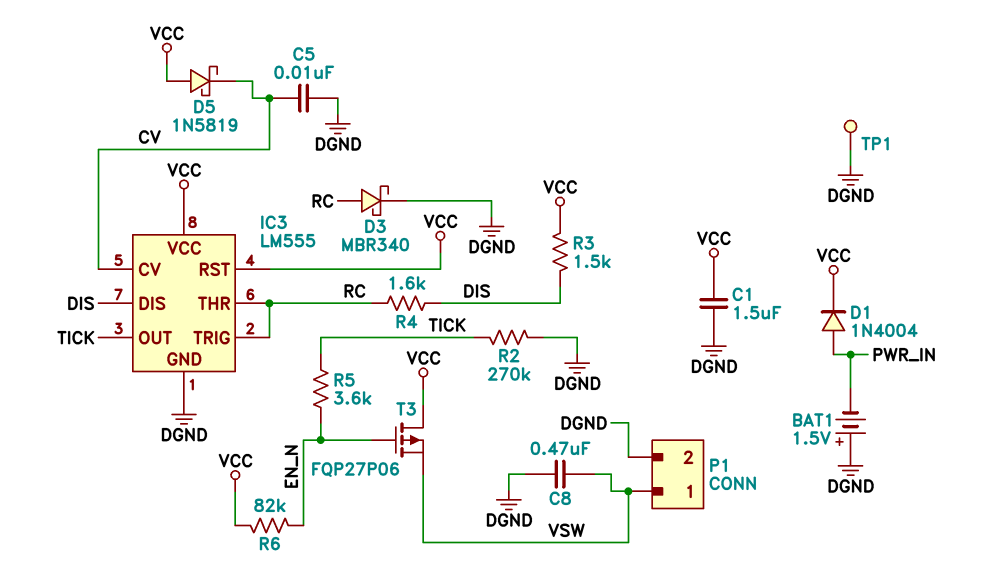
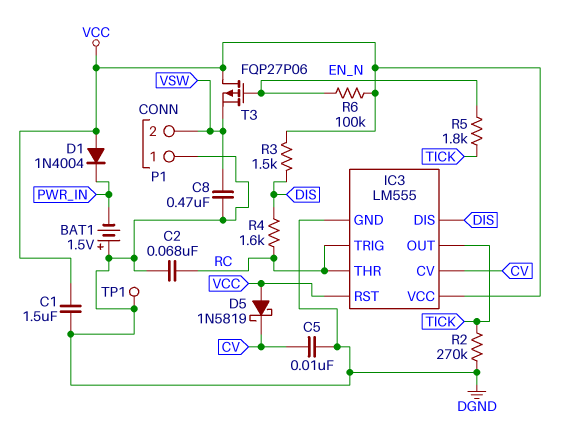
C2: none -> 68nF (DGND, RC)
D1: diode 1N4004 (A PWR_IN, K VCC) -> diode 1N4004 (A VCC, K PWR_IN)
D3: schottky MBR340 (A RC, K DGND) -> none
P1 pin 1: VSW -> DGND
P1 pin 2: DGND -> VSW
R5: 3.6k (EN_N, TICK) -> 1.8k (EN_N, TICK)
R6: 82k (EN_N, VCC) -> 100k (EN_N, VCC)

